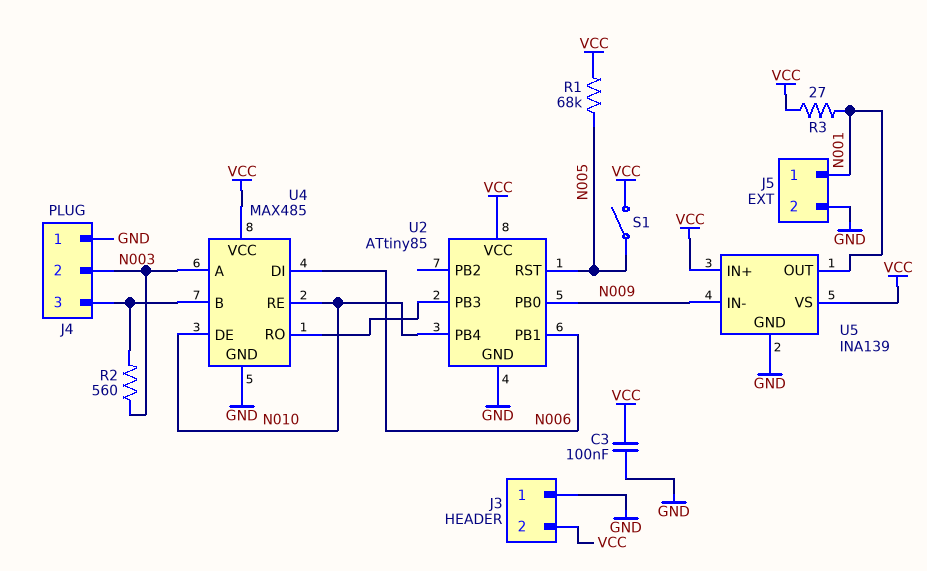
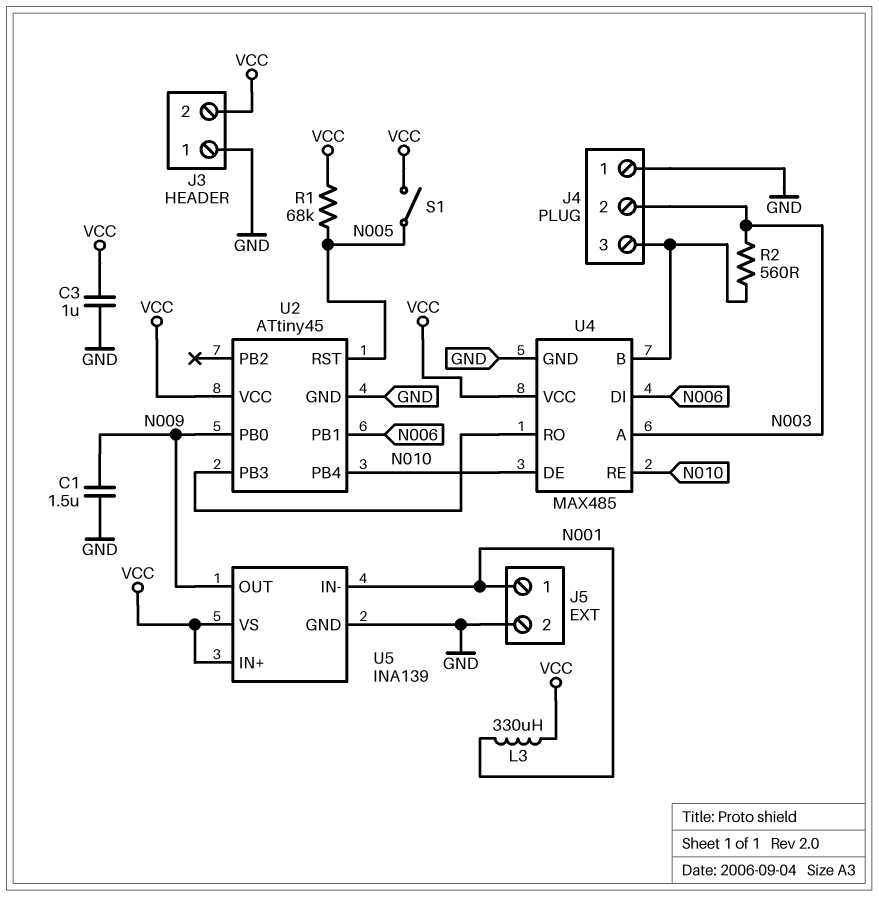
C1: none -> 1.5uF (GND, N009)
C3: 100nF (GND, VCC) -> 1uF (GND, VCC)
L3: none -> 330uH (N001, VCC)
R3: 27 (N001, VCC) -> none
U2: ATtiny85 -> ATtiny45
U5 pin IN-: N009 -> N001
U5 pin OUT: N001 -> N009

